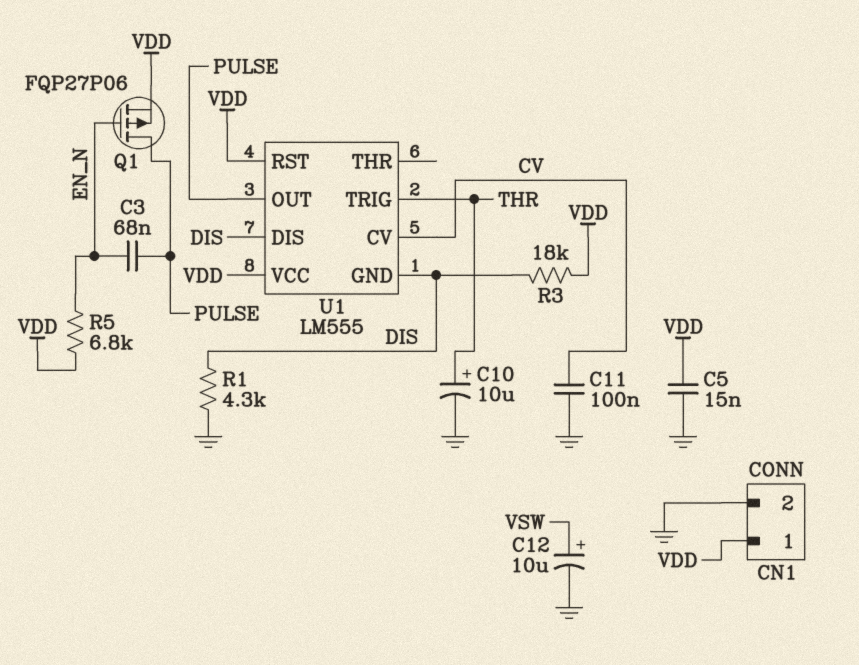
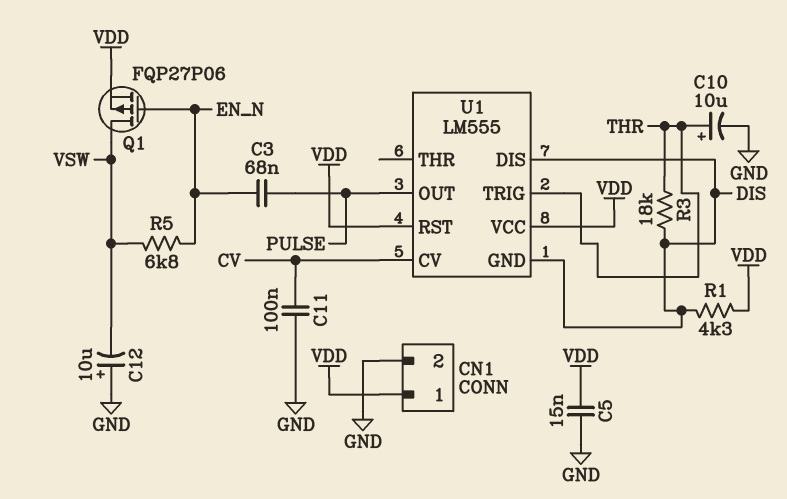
C12: 10uF (plus VSW, minus GND) -> 10uF (plus GND, minus VSW)
Q1: PMOS FQP27P06 (G EN_N, D PULSE, S VDD) -> PMOS FQP27P06 (G EN_N, D VSW, S VDD)
R1: 4.3k (DIS, GND) -> 4.3k (DIS, VDD)
R3: 18k (DIS, VDD) -> 18k (DIS, THR)
R5: 6.8k (EN_N, VDD) -> 6.8k (EN_N, VSW)

